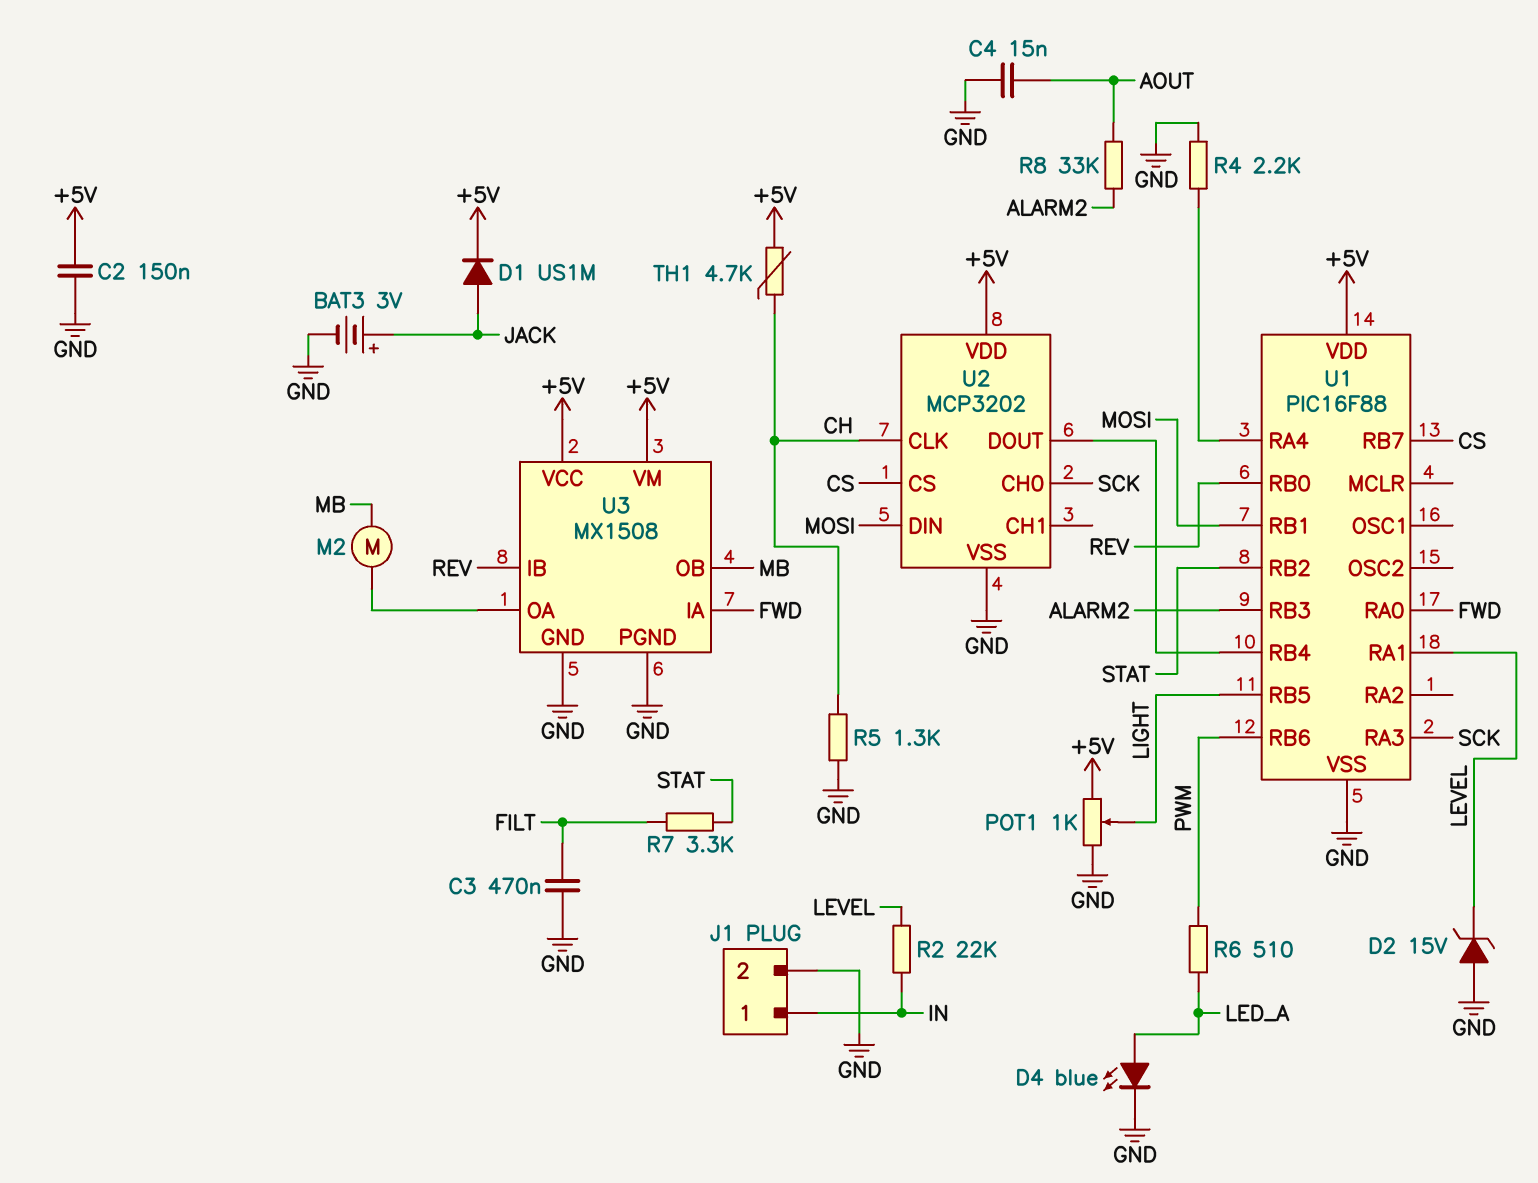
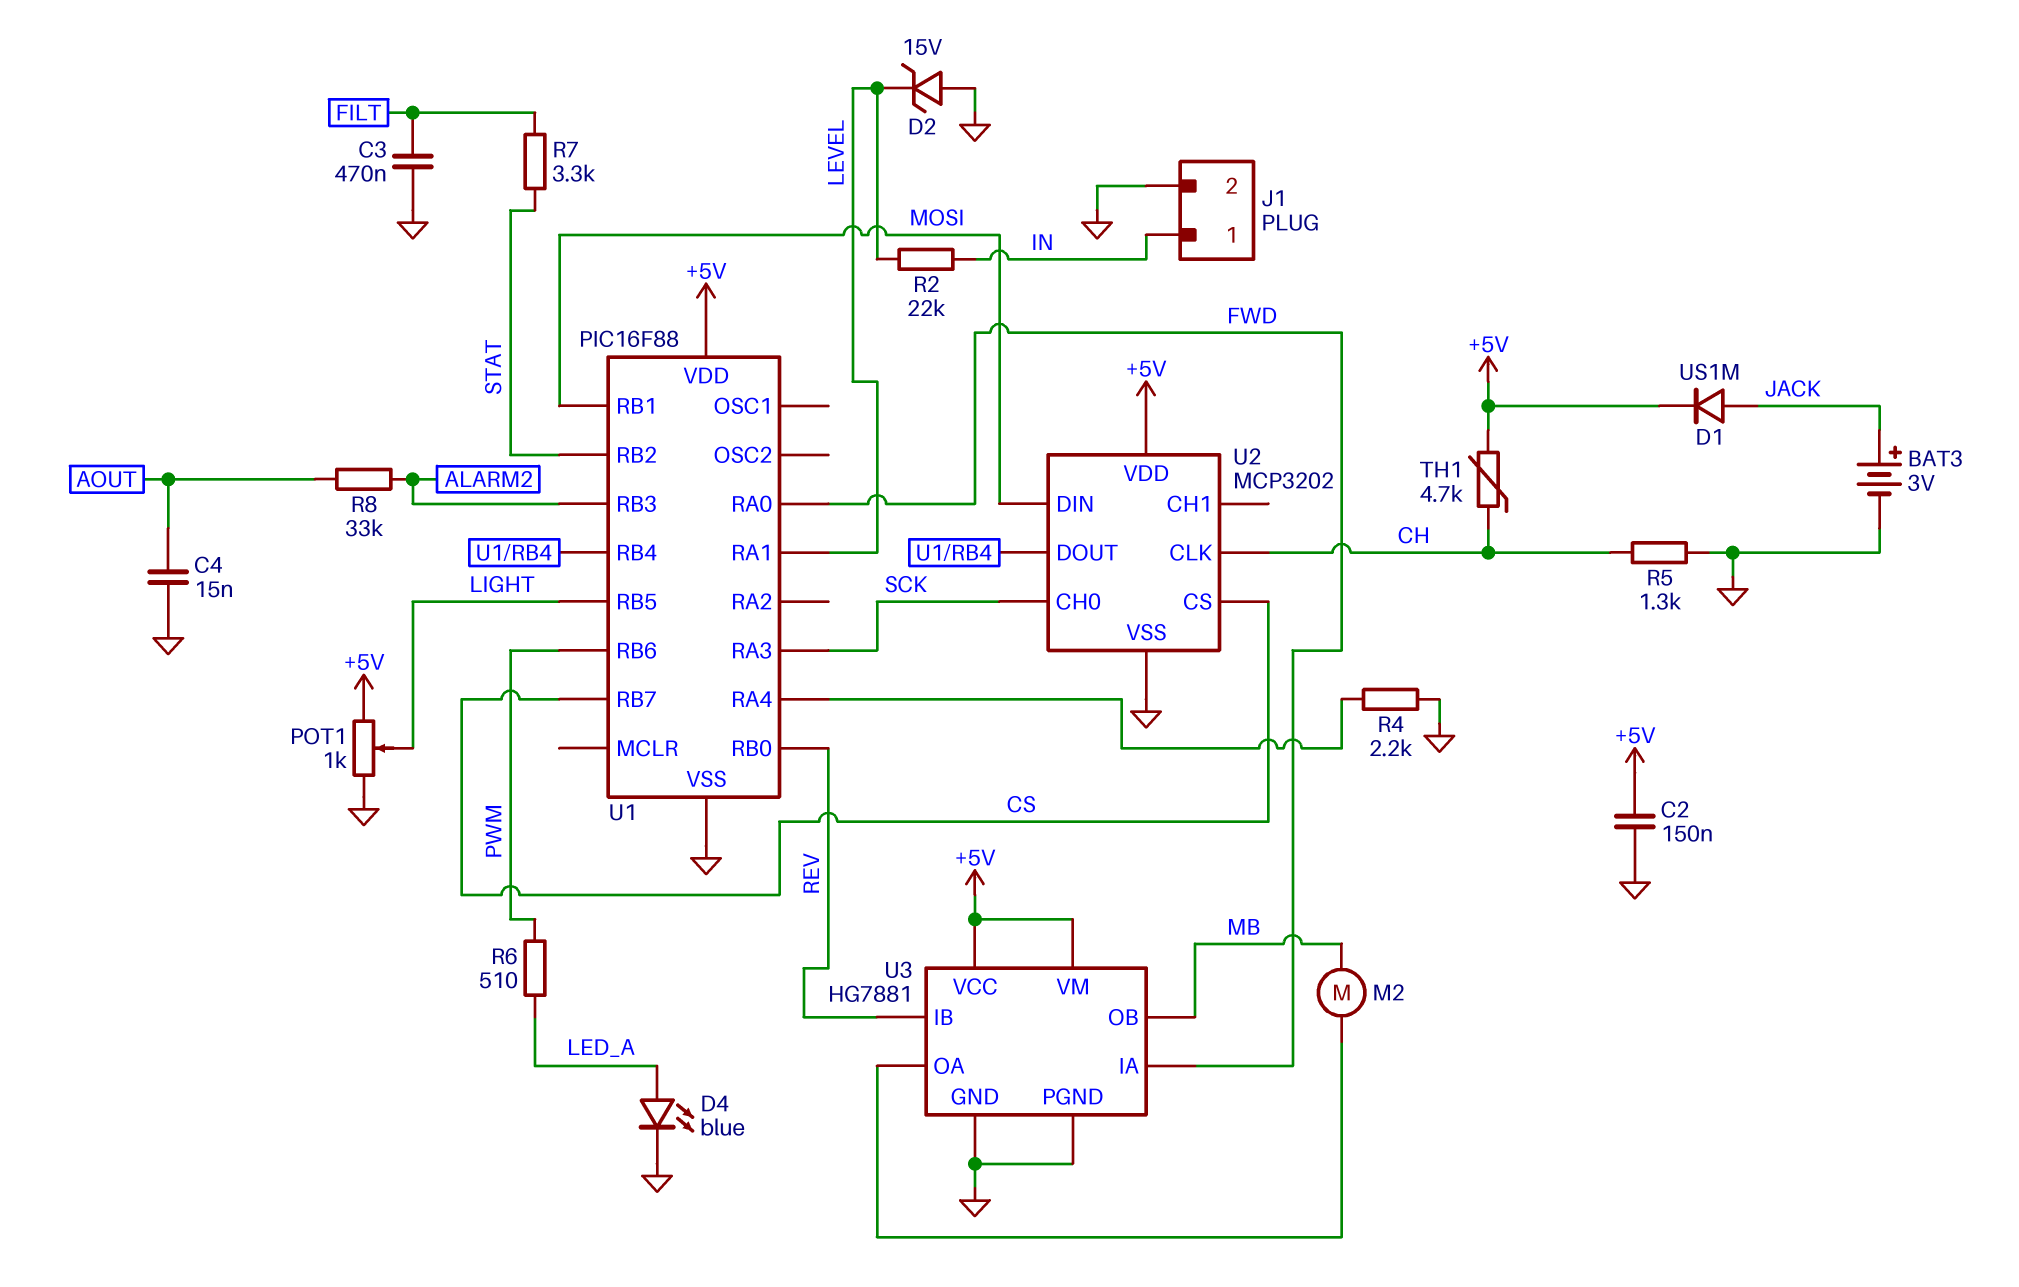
U3: MX1508 -> HG7881

